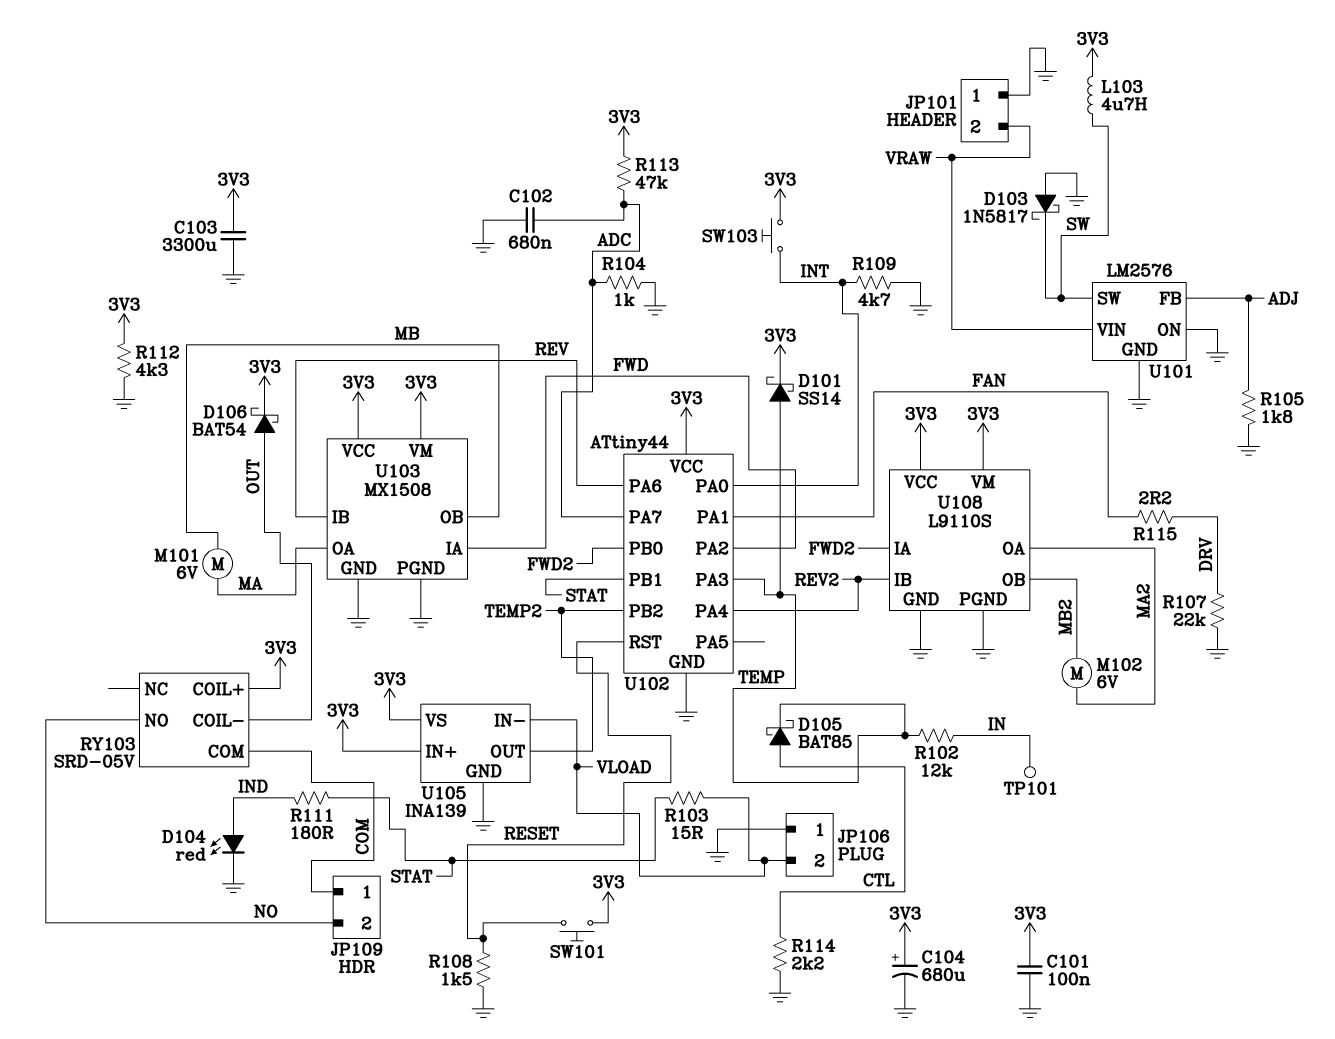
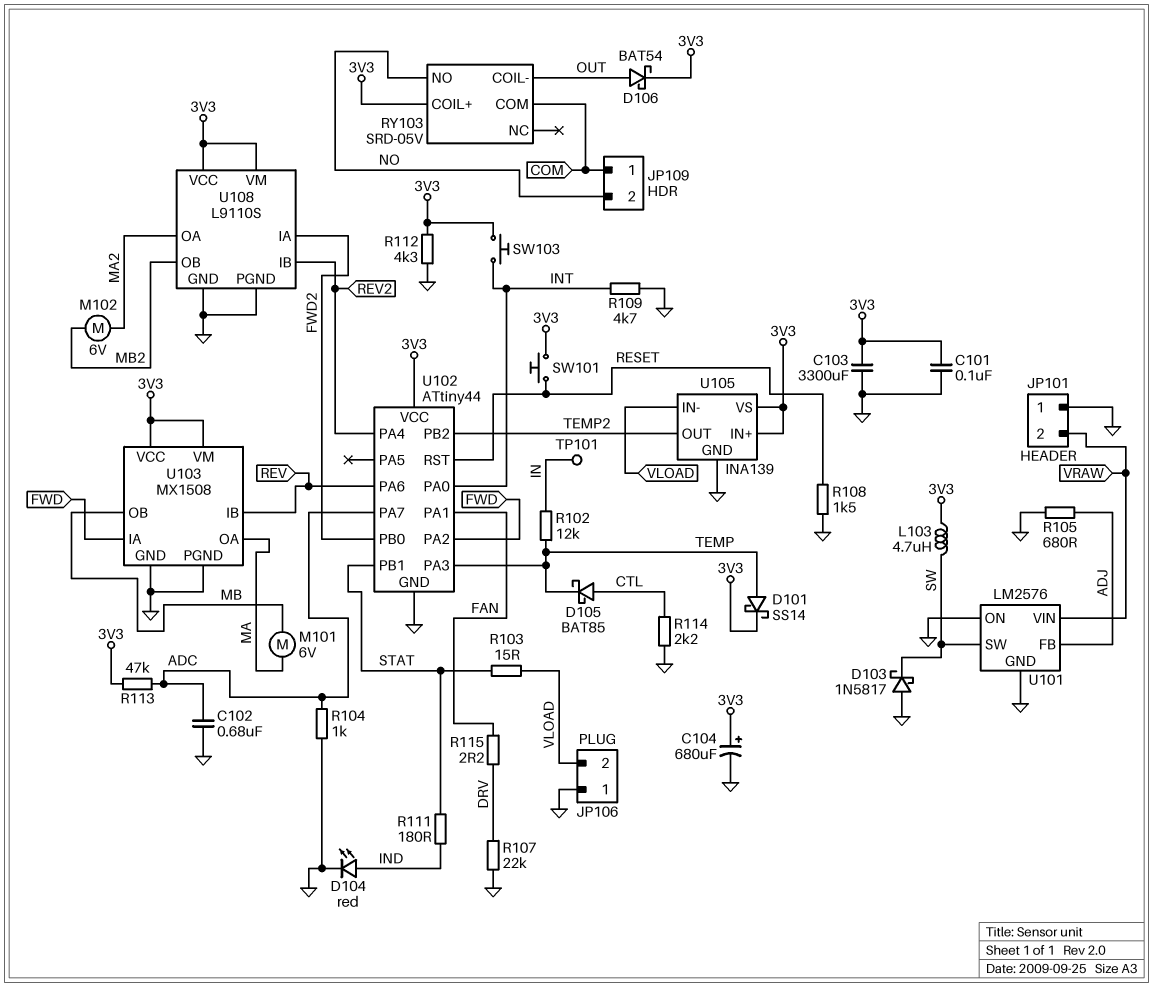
R105: 1.8k (ADJ, GND) -> 680 (ADJ, GND)

